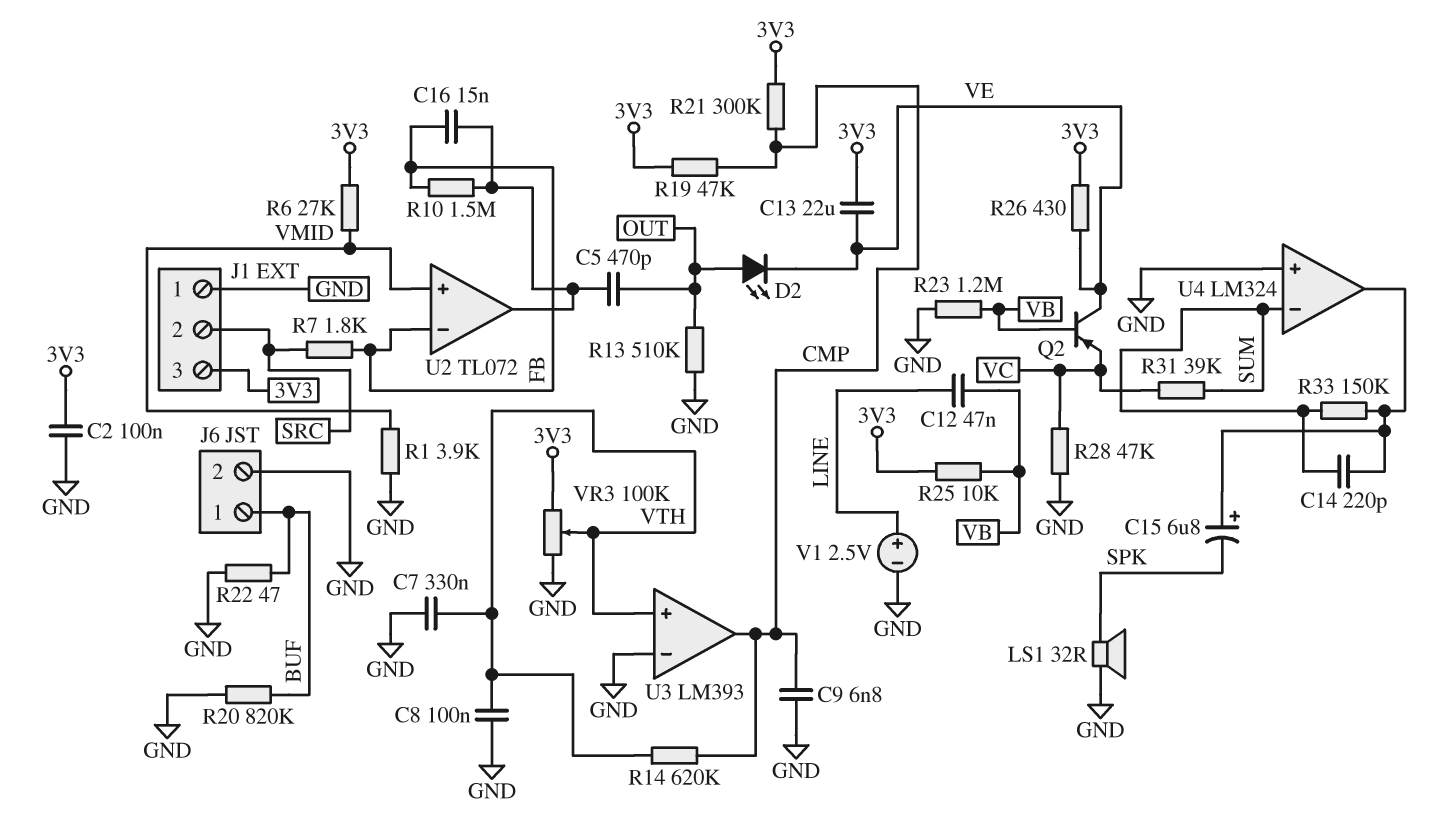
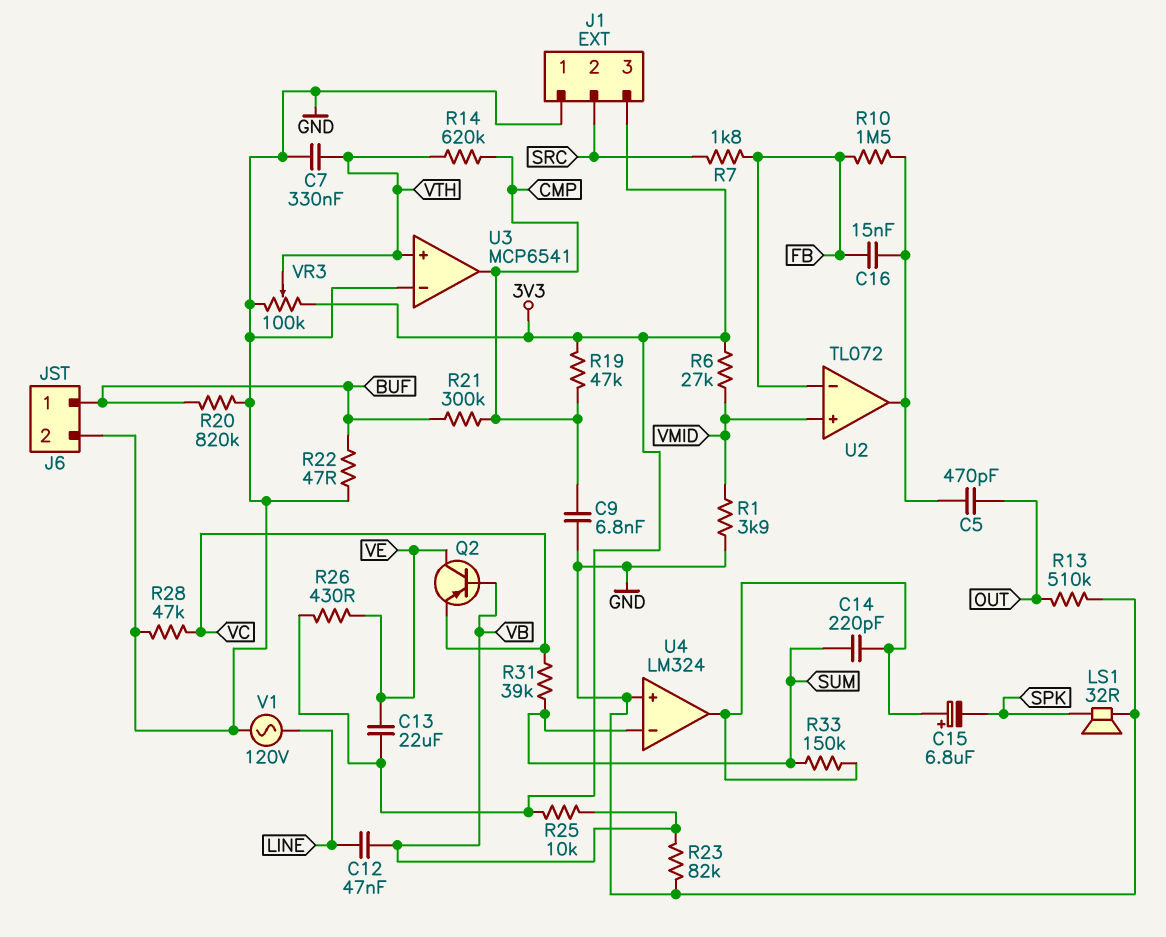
C2: 100nF (3V3, GND) -> none
C8: 100nF (GND, VTH) -> none
D2: LED (A OUT, K VE) -> none
R21: 300k (3V3, CMP) -> 300k (BUF, CMP)
R23: 1.2M (GND, VB) -> 82k (GND, VB)
U3: LM393 -> MCP6541
V1: 2.5V (plus LINE, minus GND) -> AC 120V (GND, LINE)

